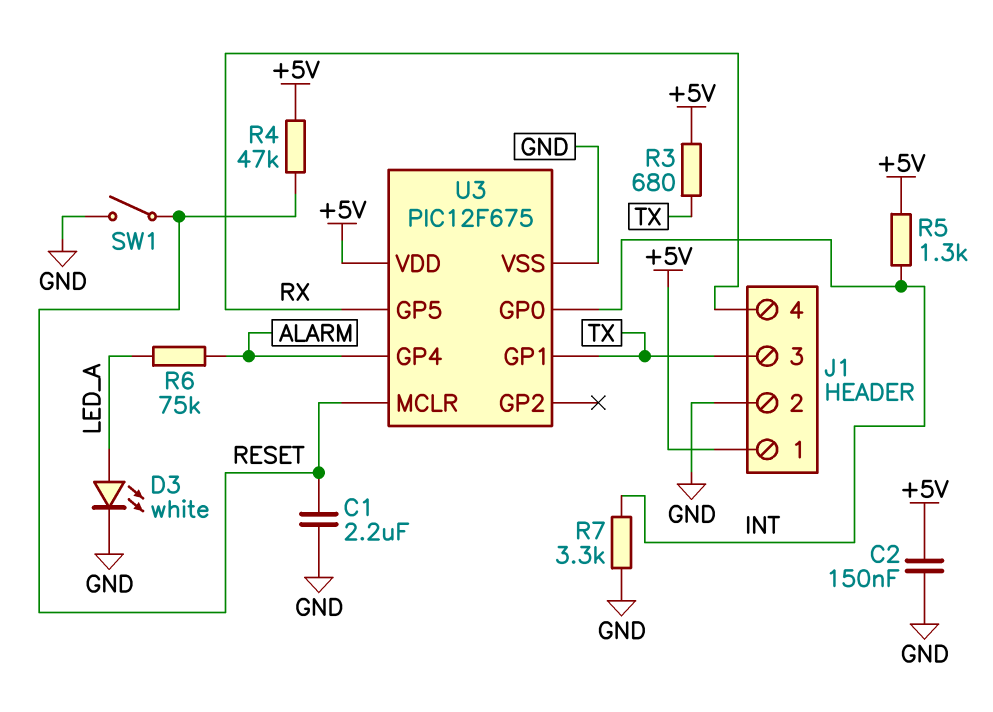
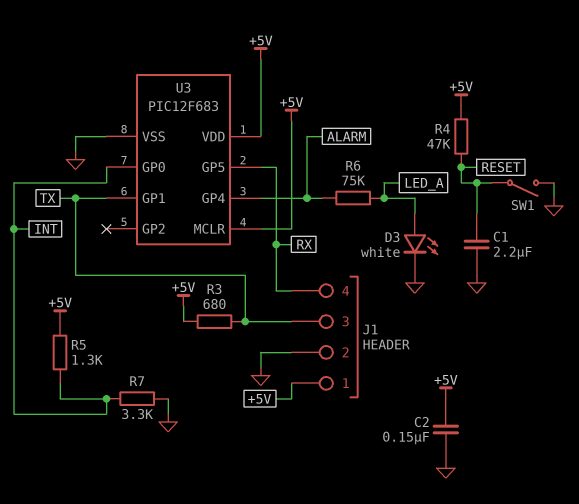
U3: PIC12F675 -> PIC12F683
U3 pin MCLR: RESET -> +5V

